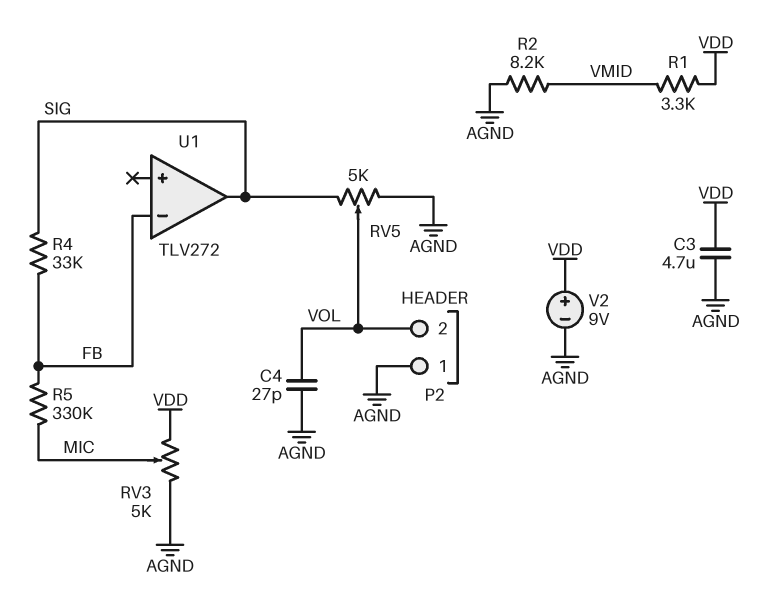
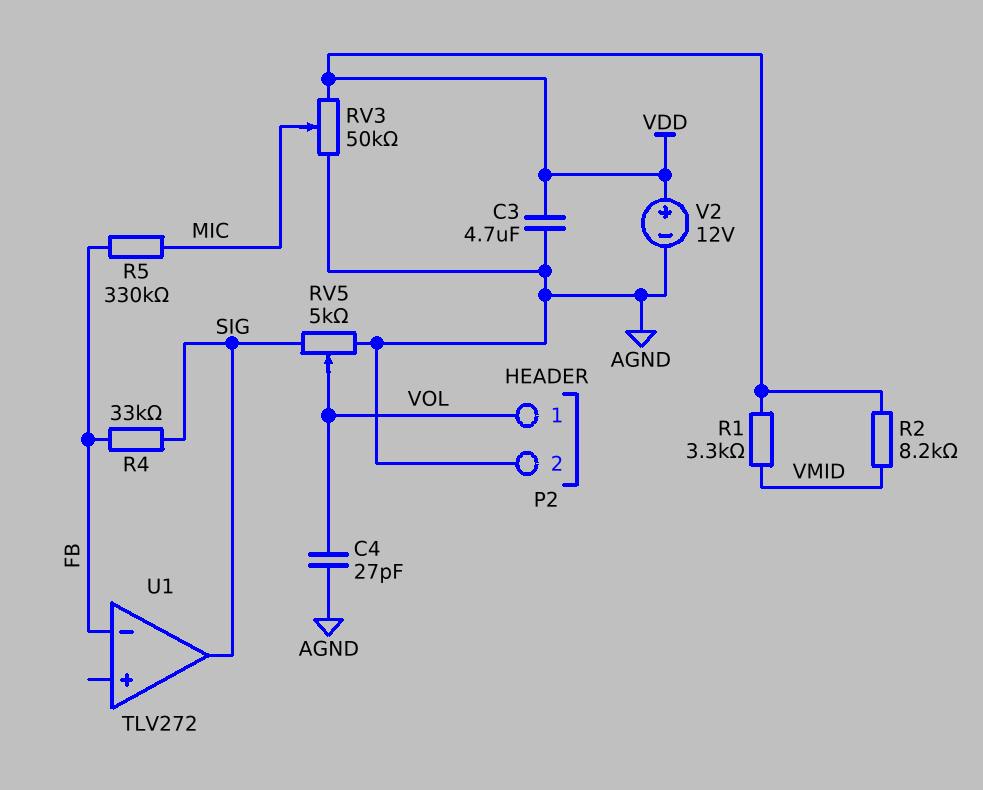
P2 pin 1: AGND -> VOL
P2 pin 2: VOL -> AGND
R2: 8.2k (AGND, VMID) -> 8.2k (VDD, VMID)
RV3: 5k (AGND, VDD, wiper MIC) -> 50k (AGND, VDD, wiper MIC)
V2: 9V (plus VDD, minus AGND) -> 12V (plus VDD, minus AGND)

